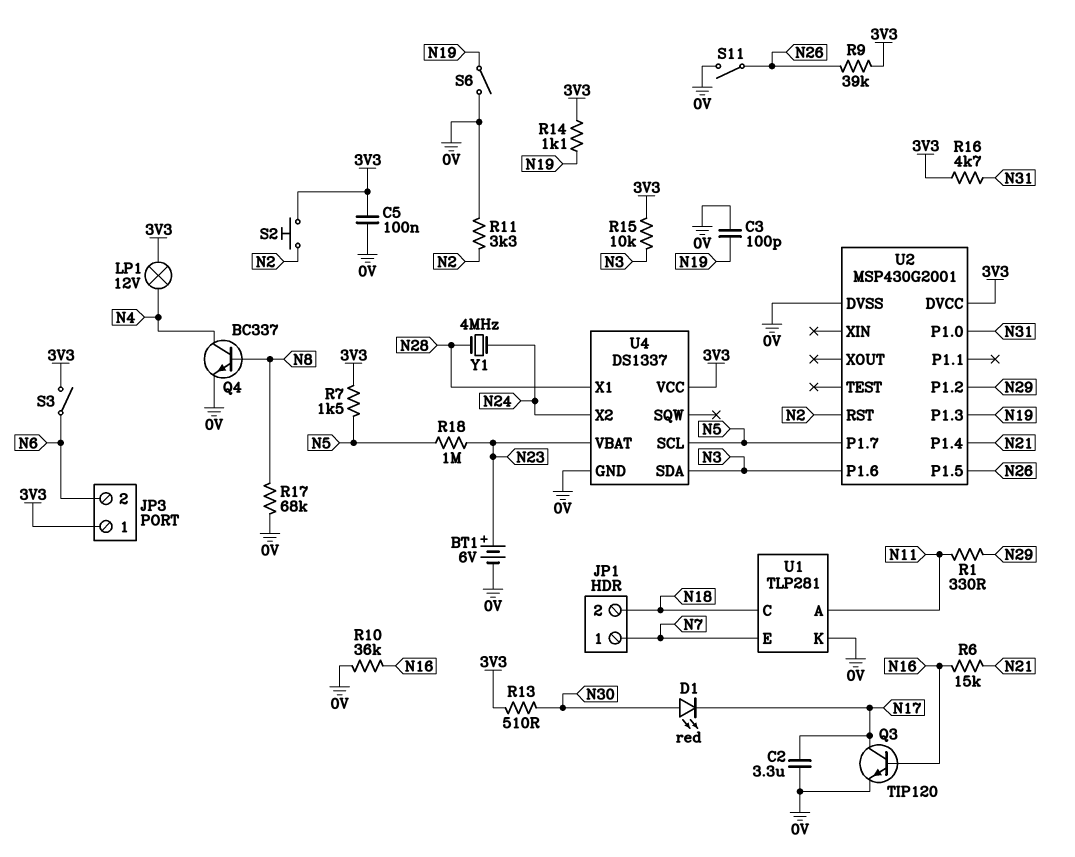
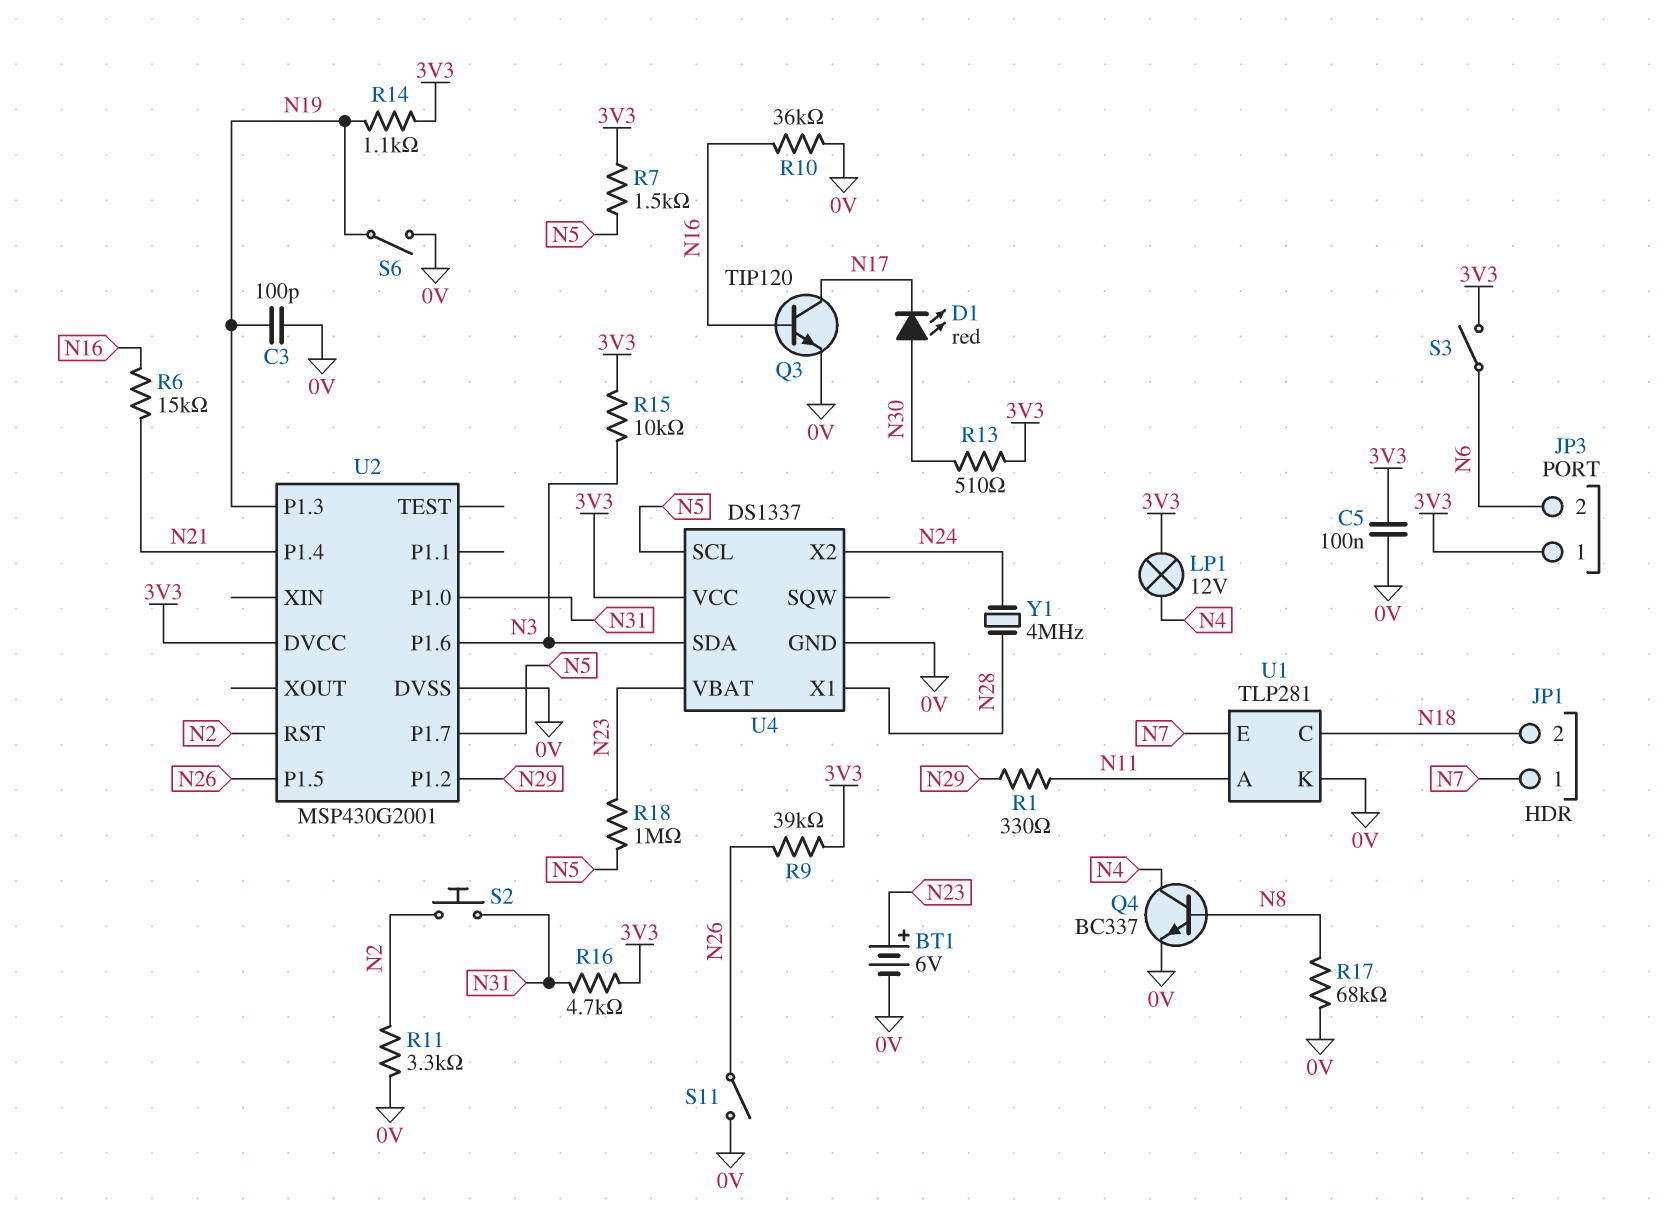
C2: 3.3uF (0V, N17) -> none
S2: button (3V3, N2) -> button (N2, N31)

